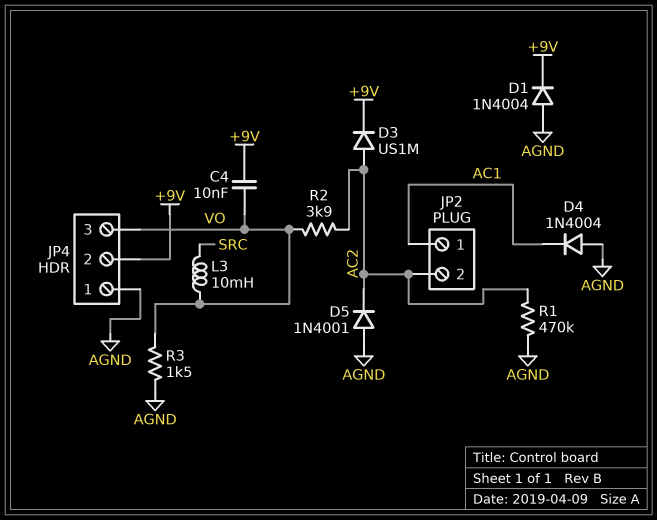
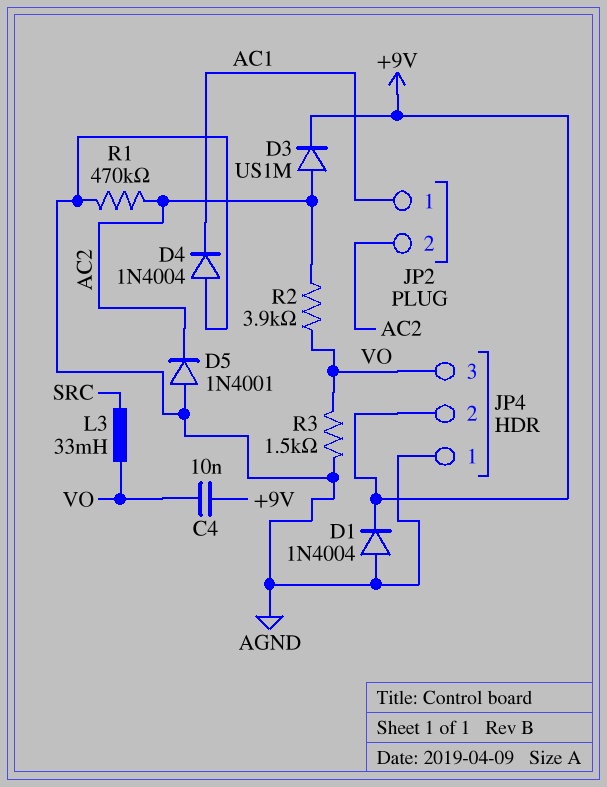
L3: 10mH (SRC, VO) -> 33mH (SRC, VO)

